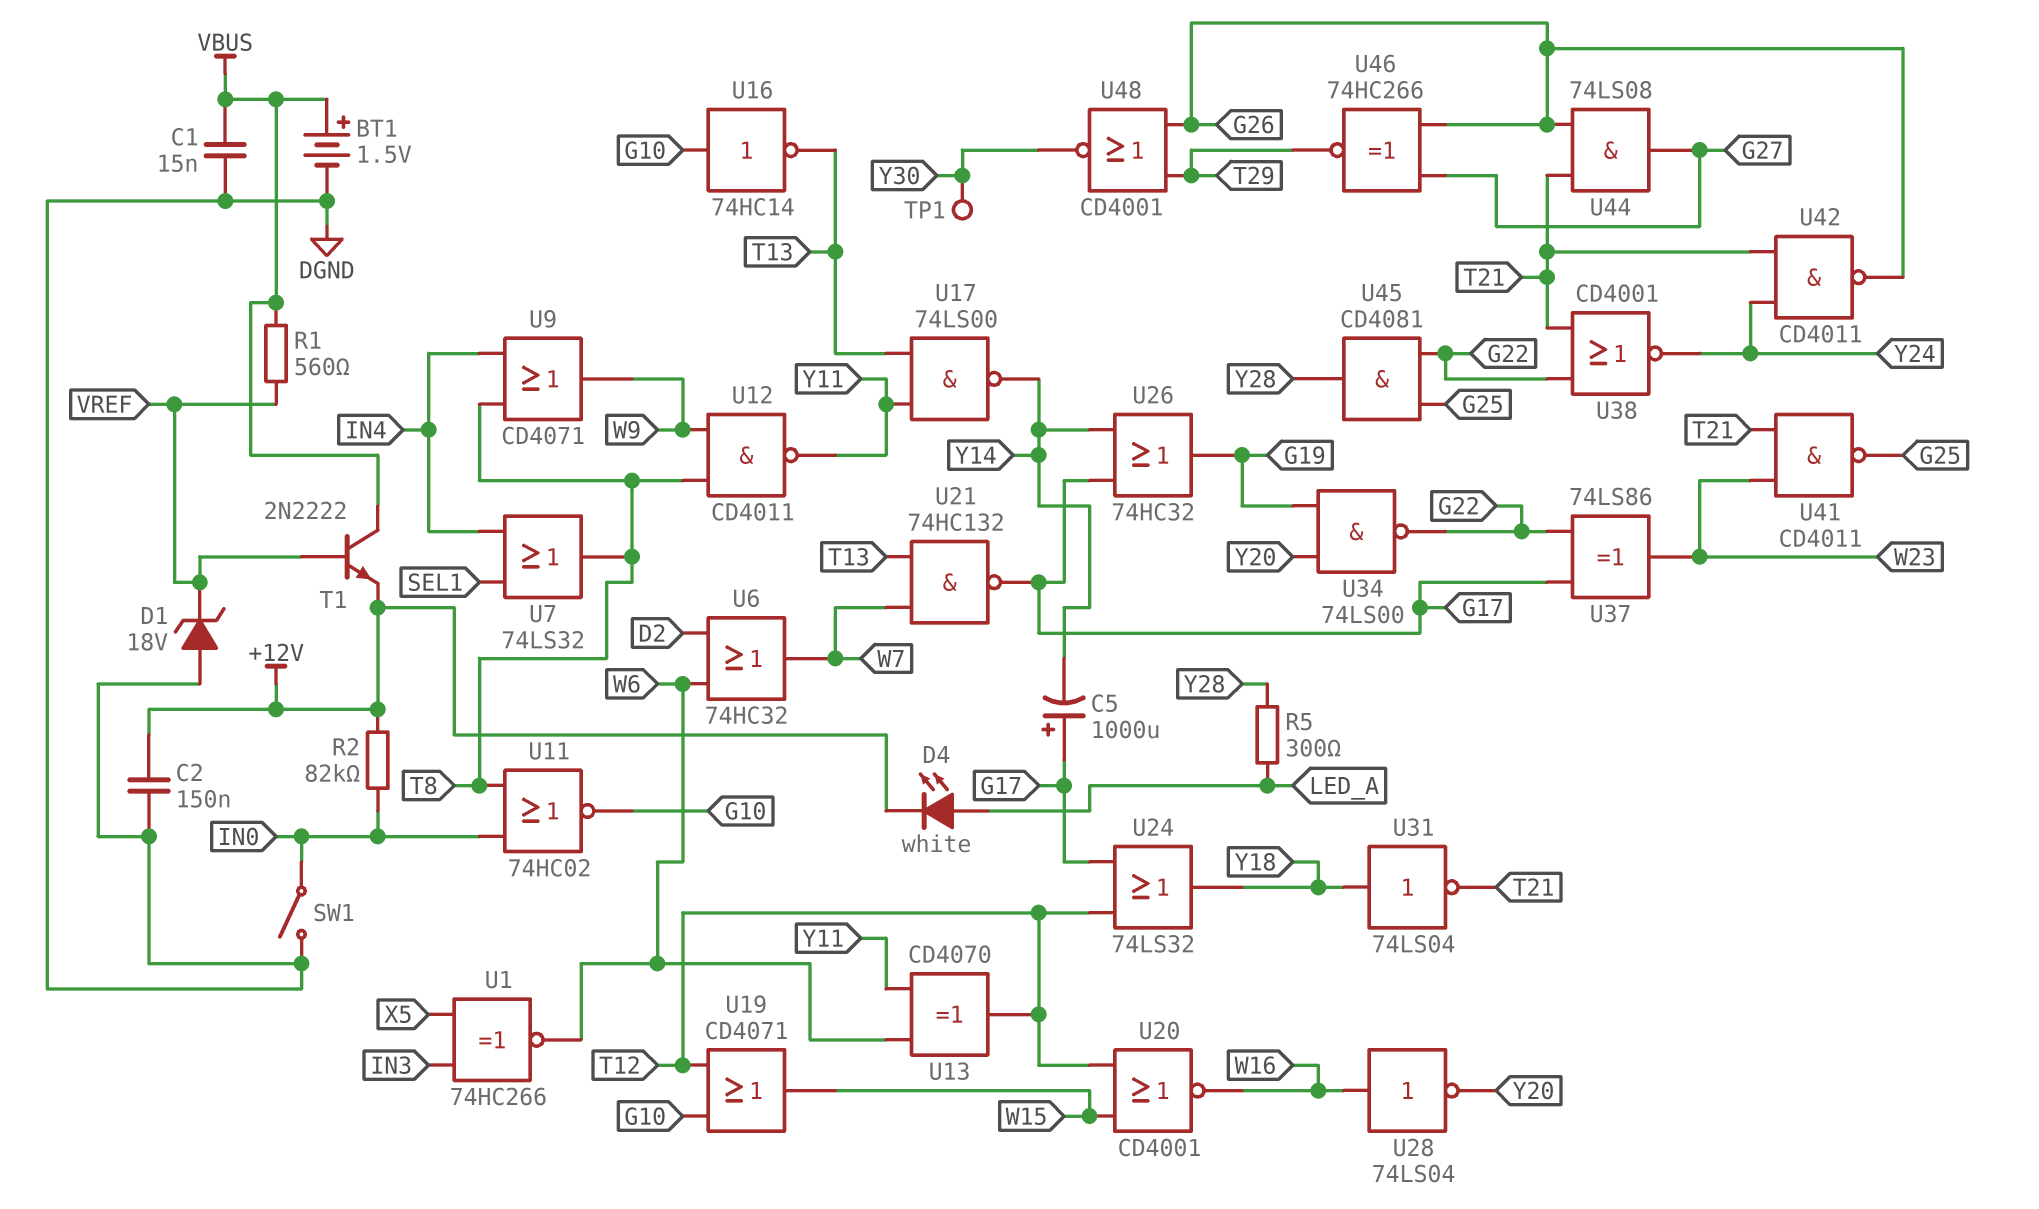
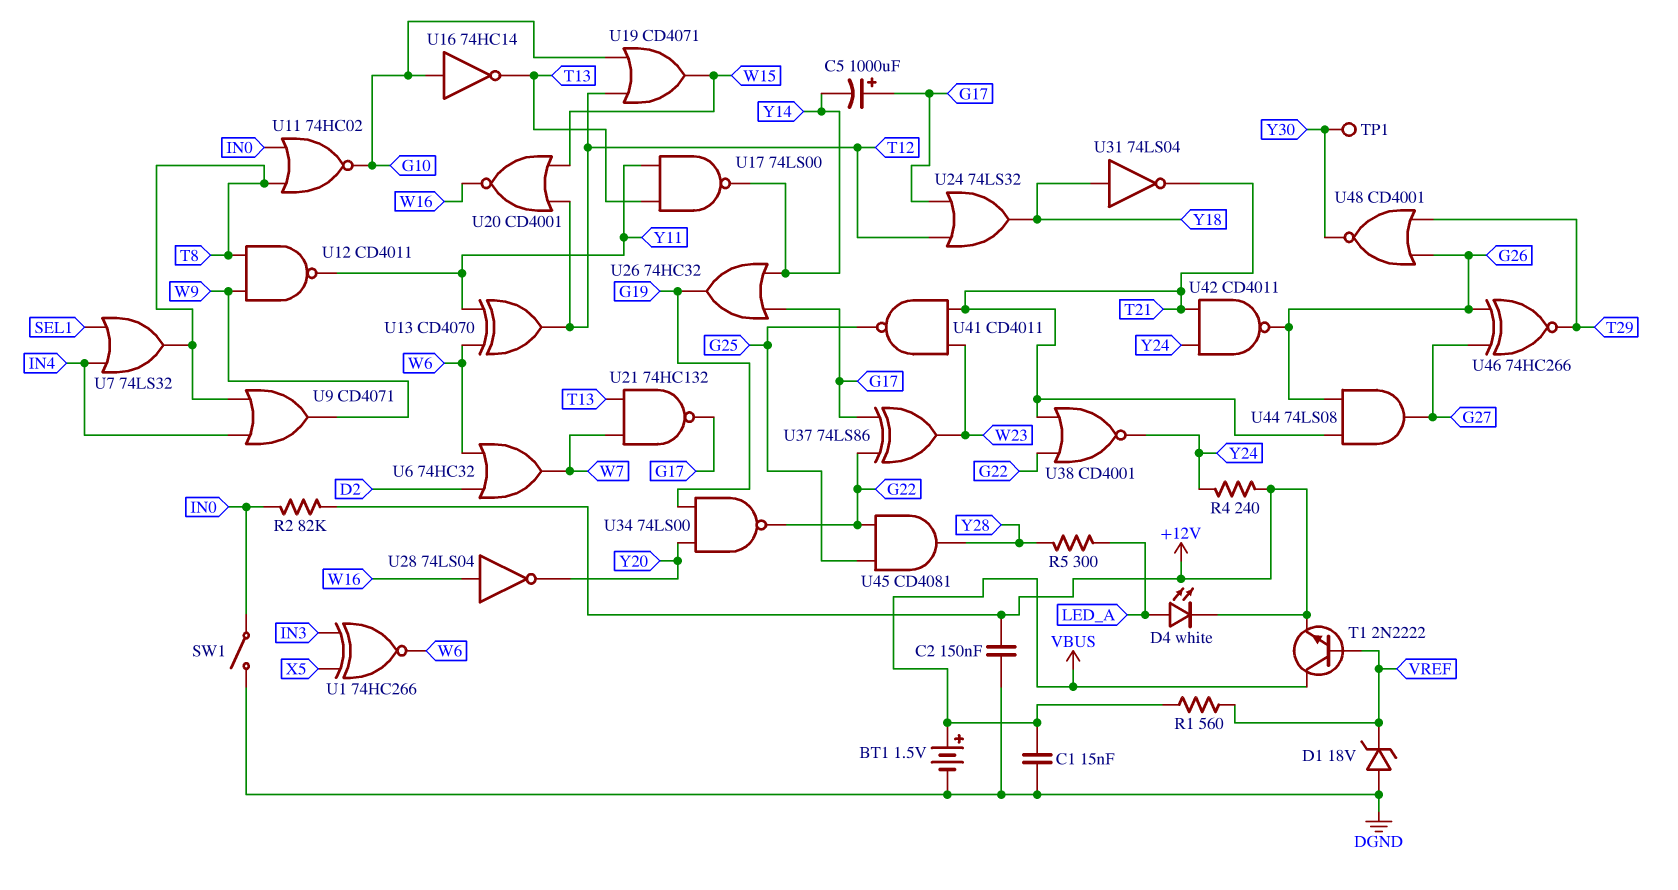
R4: none -> 240 (+12V, Y24)

